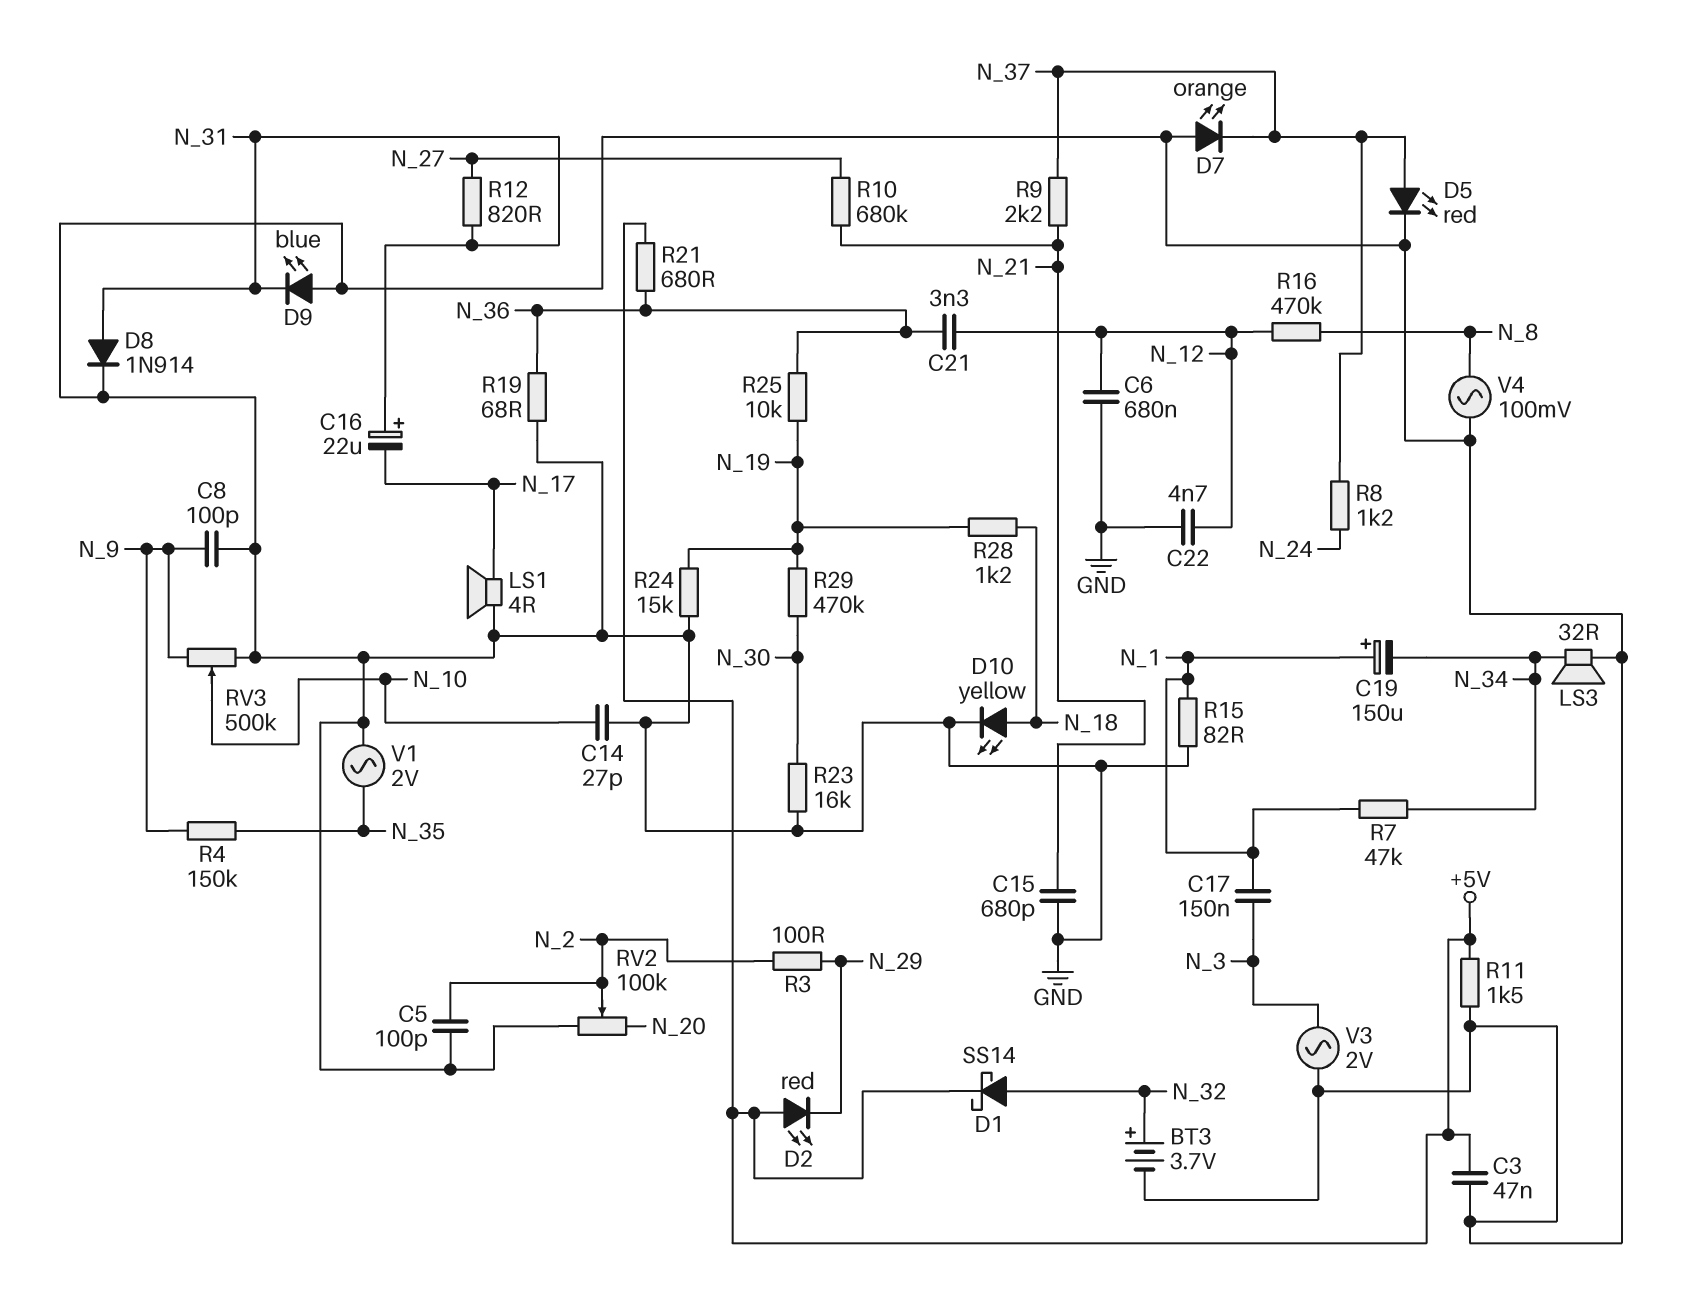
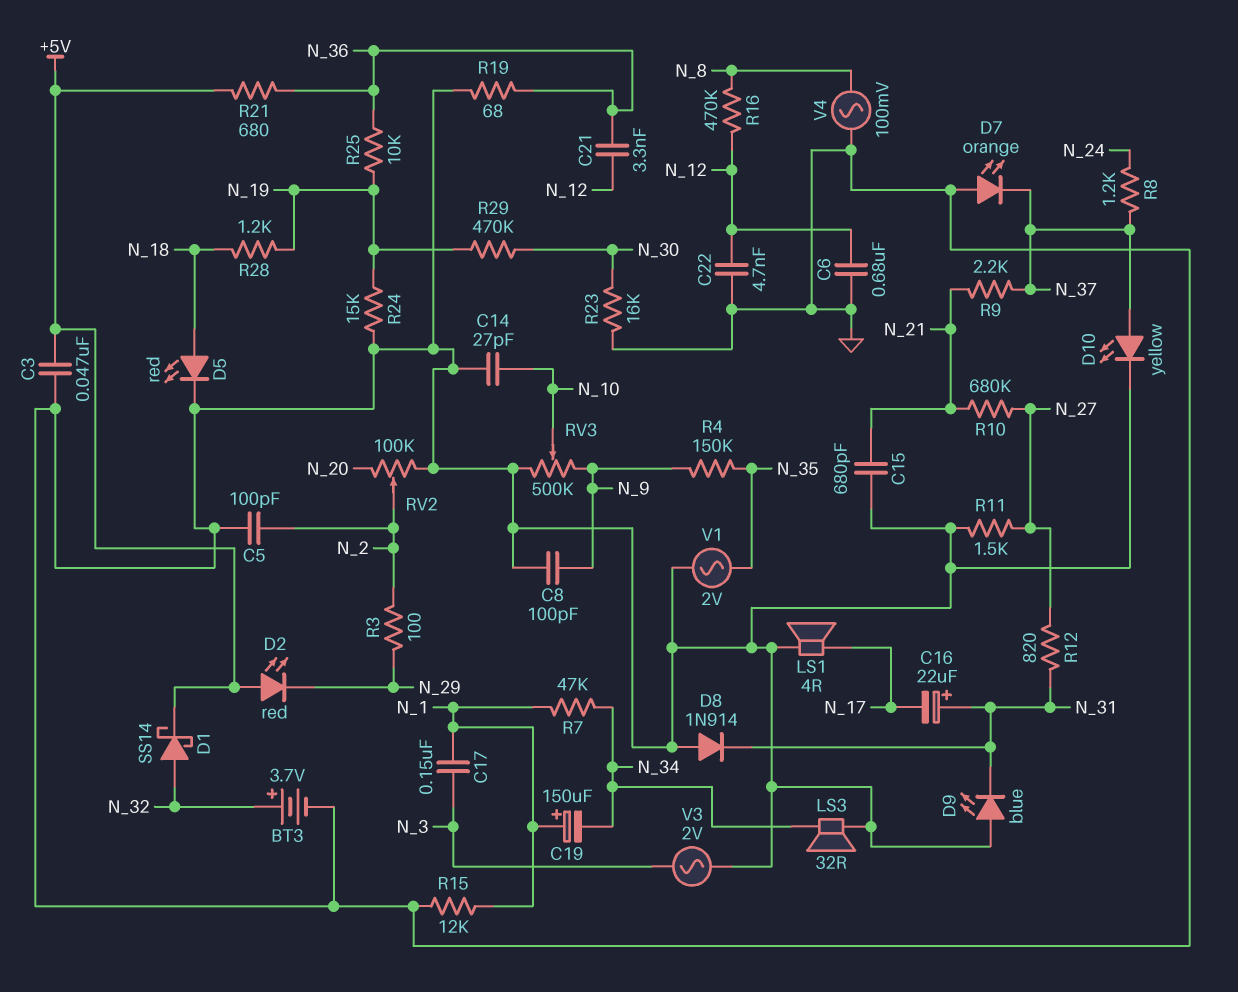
D5: LED red (A N_37, K GND) -> LED red (A N_18, K GND)
D8: diode 1N914 (A N_31, K GND) -> diode 1N914 (A GND, K N_31)
D10: LED yellow (A N_18, K GND) -> LED yellow (A N_37, K GND)
R11: 1.5k (+5V, GND) -> 1.5k (GND, N_27)
R15: 82 (GND, N_1) -> 12k (GND, N_1)

